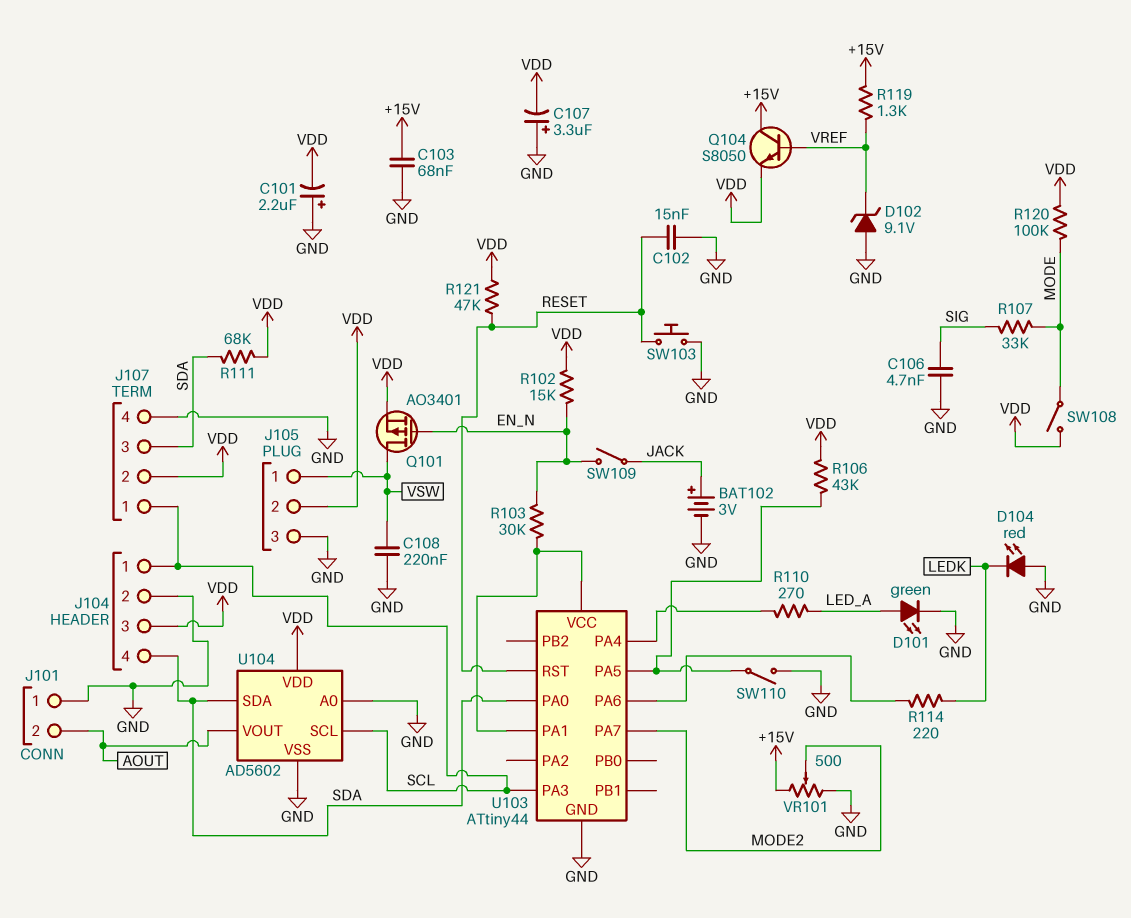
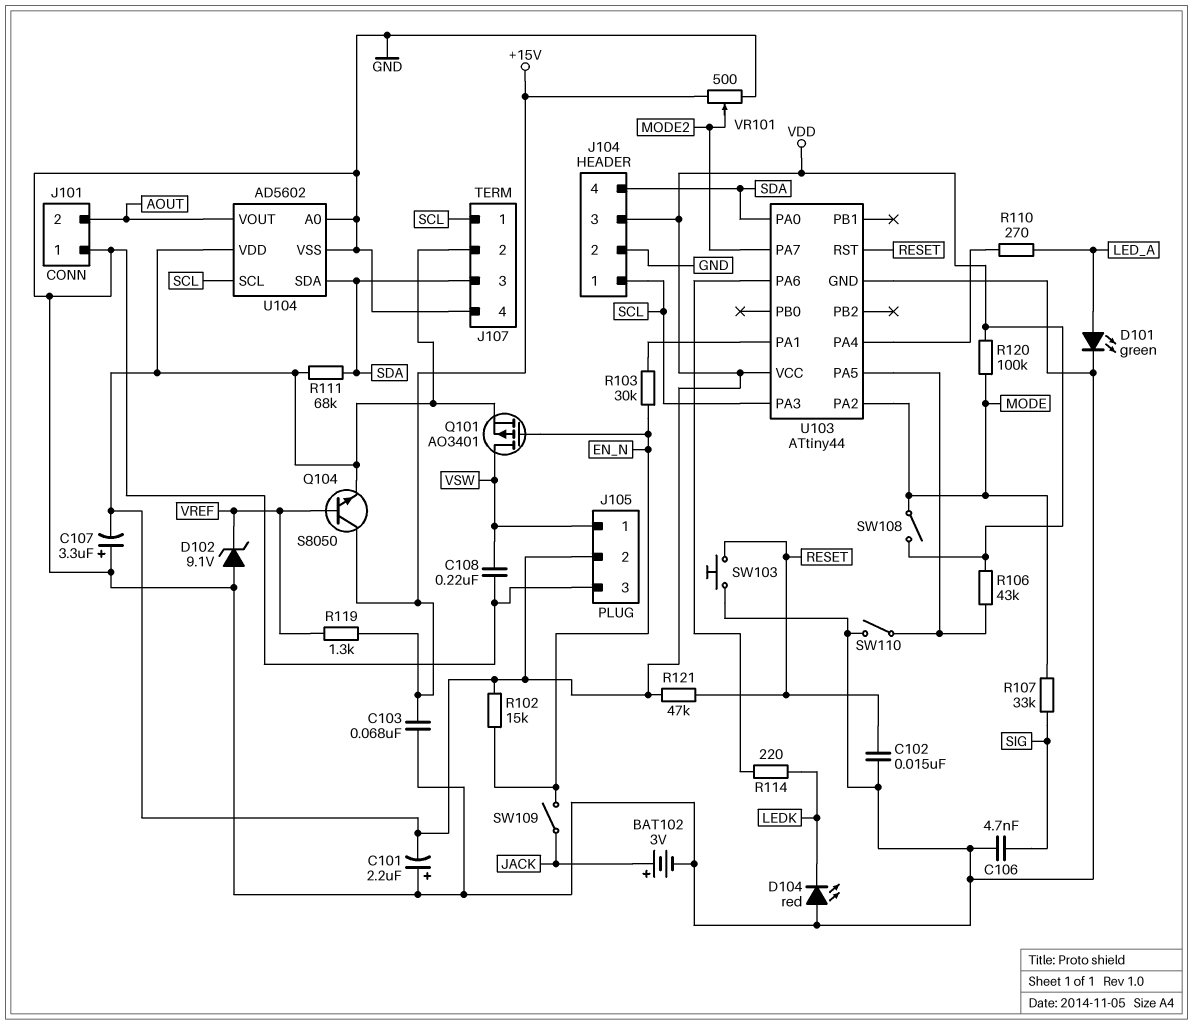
U103 pin PA2: none -> MODE
U103 pin VCC: U103/PA1 -> VDD

